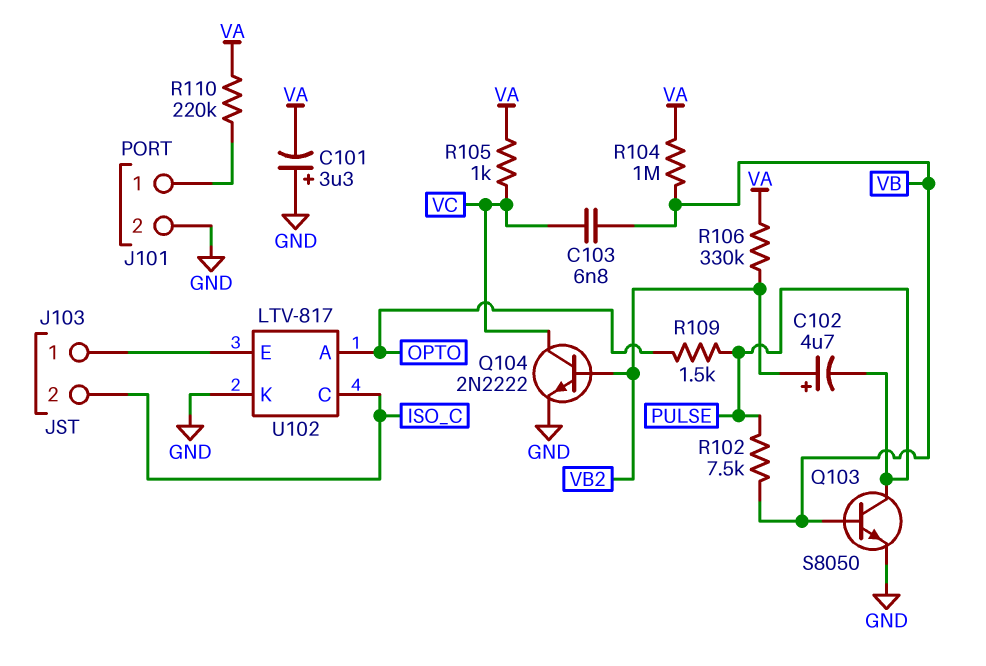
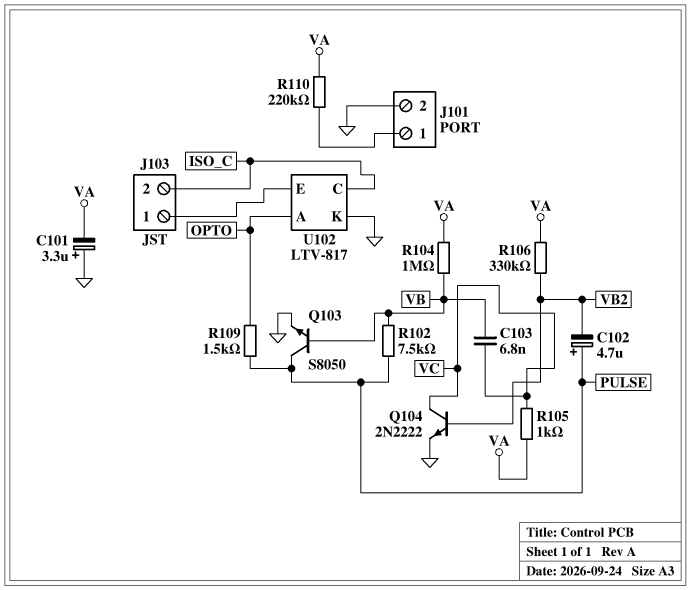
C102: 4.7uF (plus VB2, minus PULSE) -> 4.7uF (plus PULSE, minus VB2)

